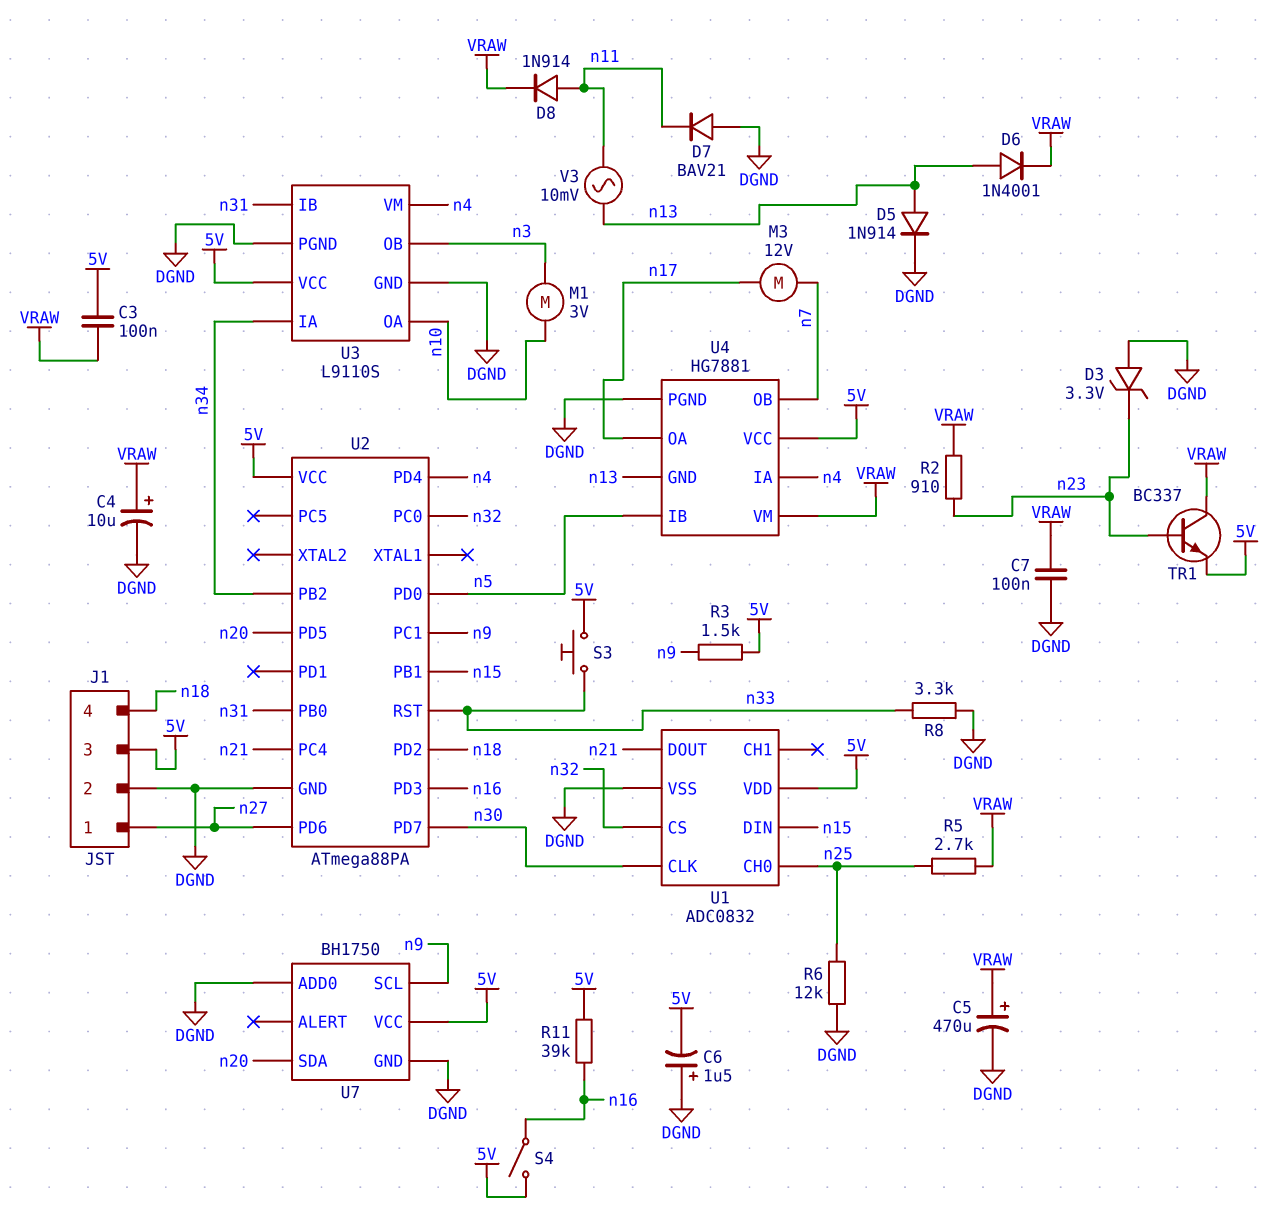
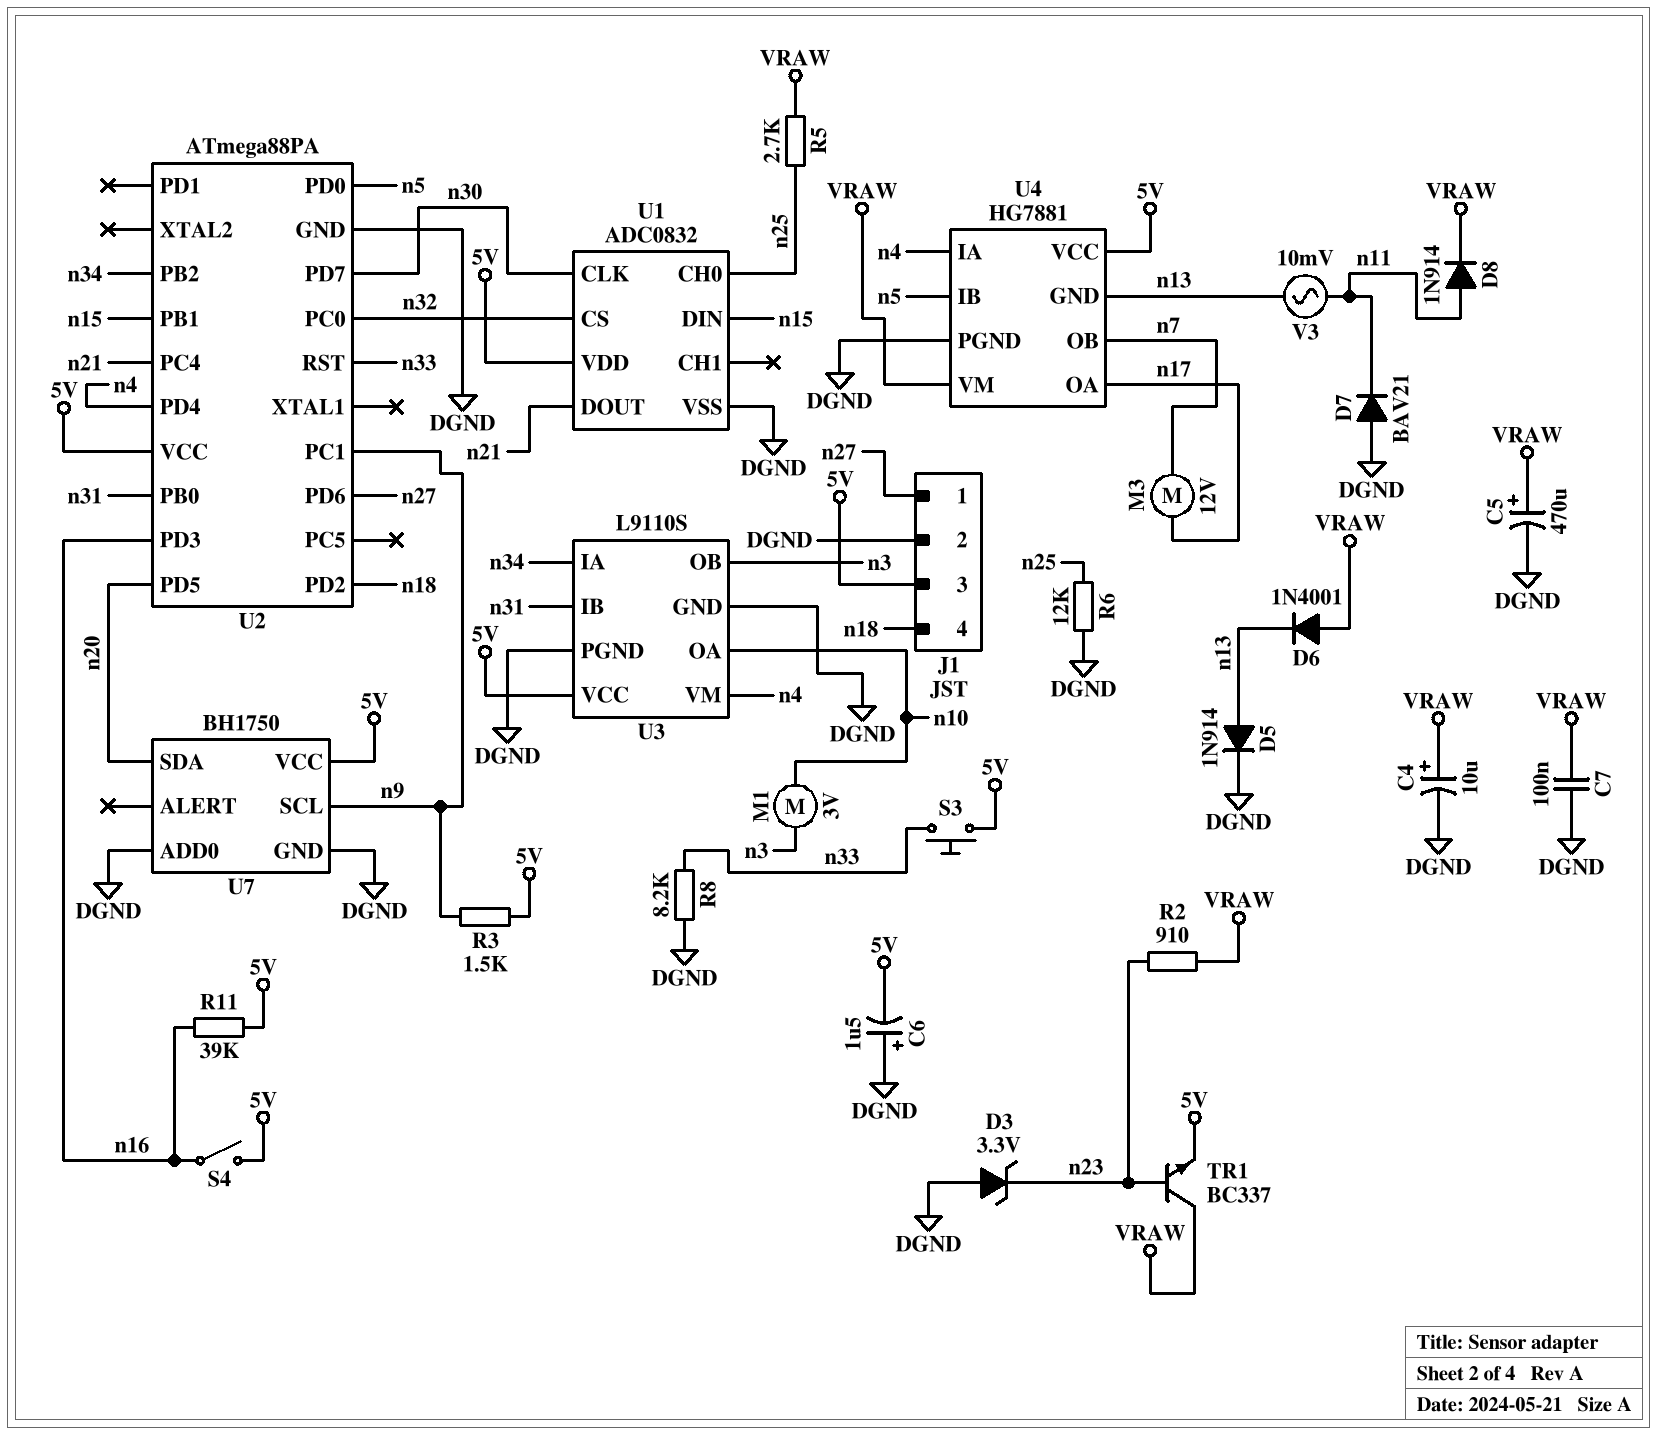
C3: 100nF (5V, VRAW) -> none
D6: diode 1N4001 (A n13, K VRAW) -> diode 1N4001 (A VRAW, K n13)
R8: 3.3k (DGND, n33) -> 8.2k (DGND, n33)

